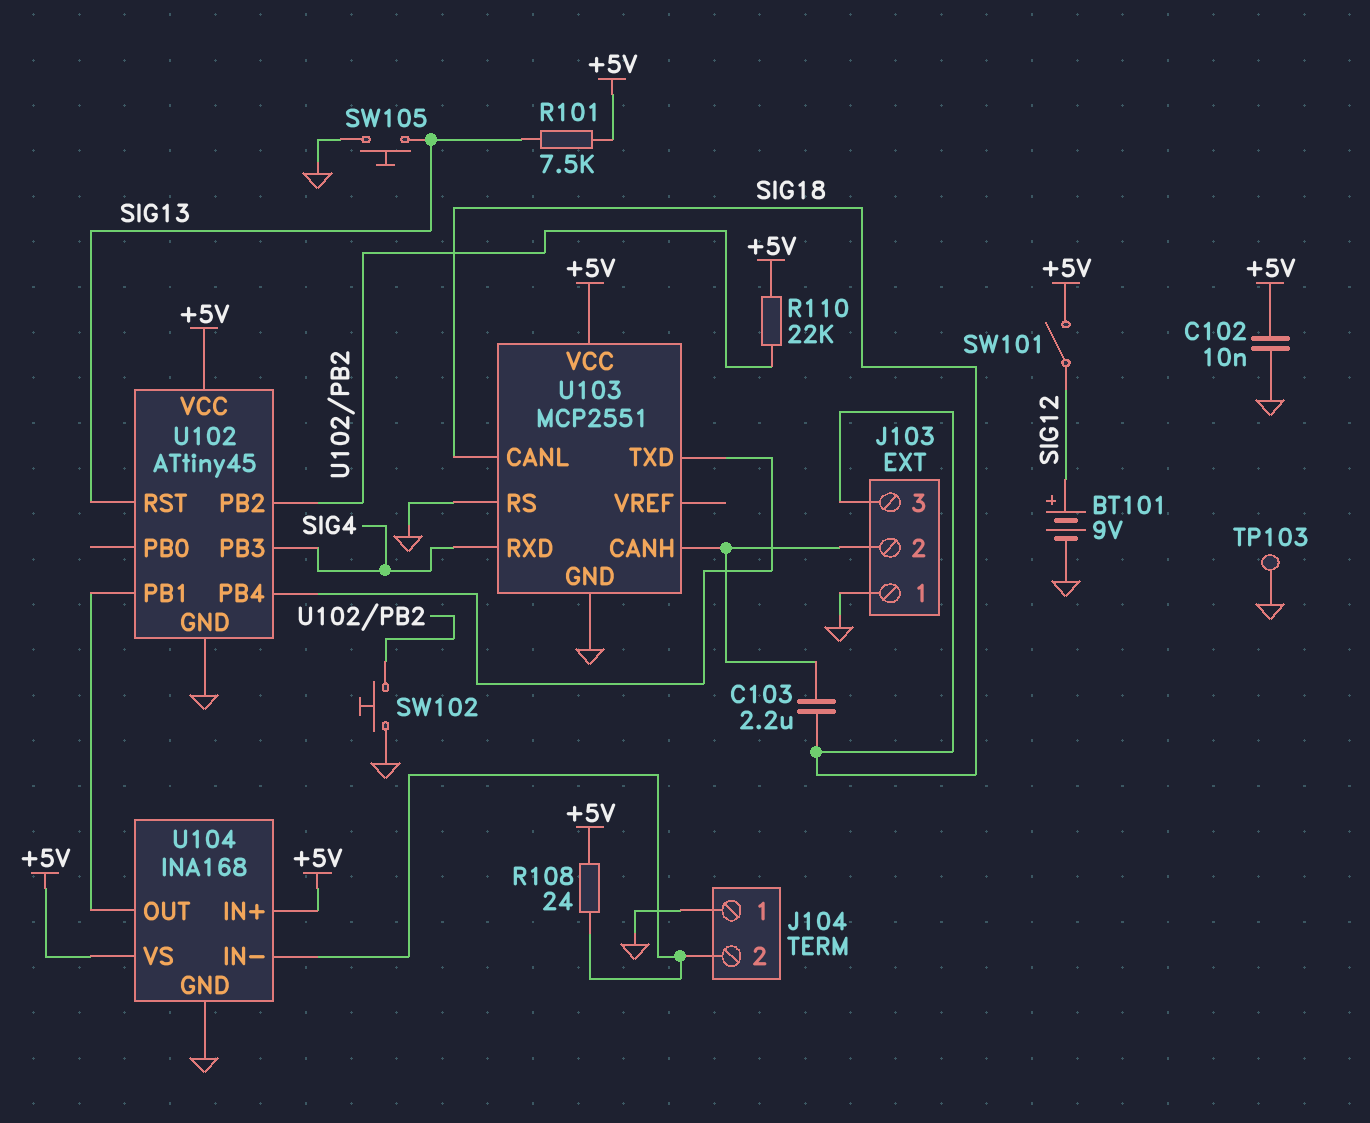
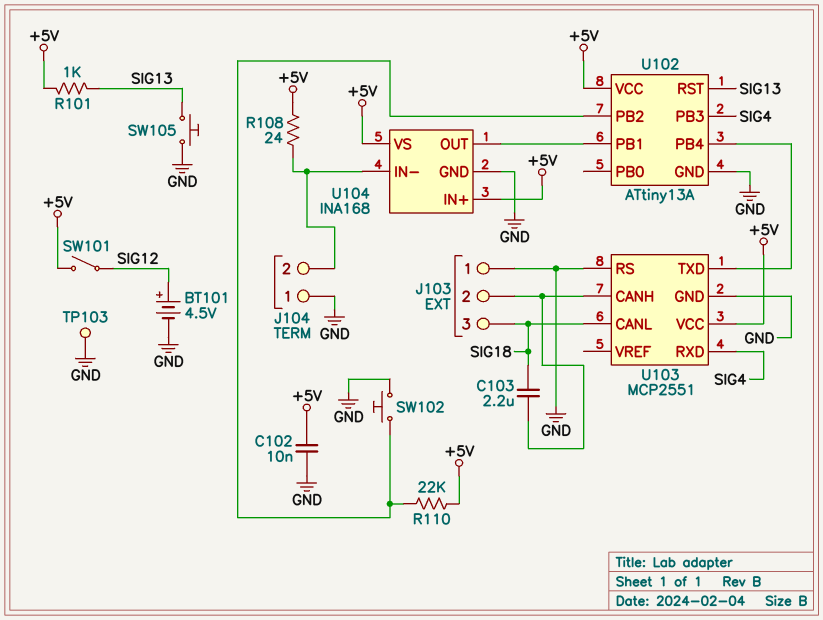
BT101: 9V (plus SIG12, minus GND) -> 4.5V (plus SIG12, minus GND)
R101: 7.5k (+5V, SIG13) -> 1k (+5V, SIG13)
U102: ATtiny45 -> ATtiny13A

